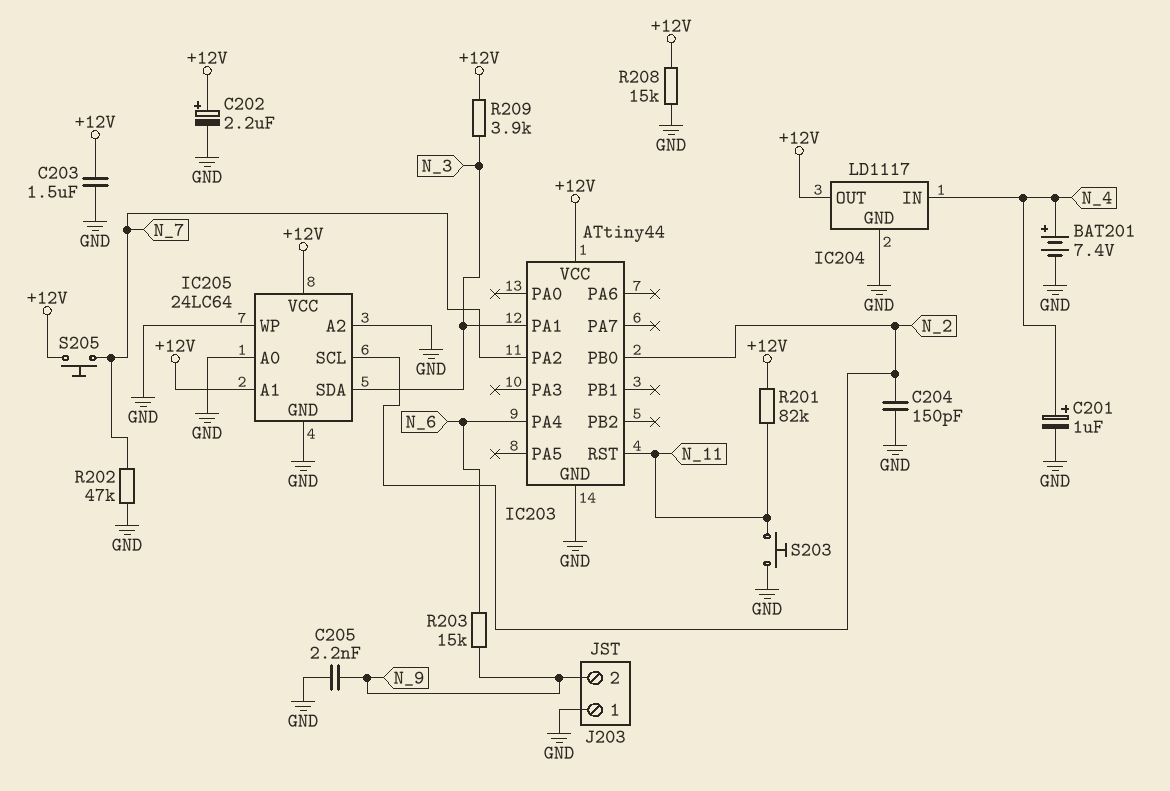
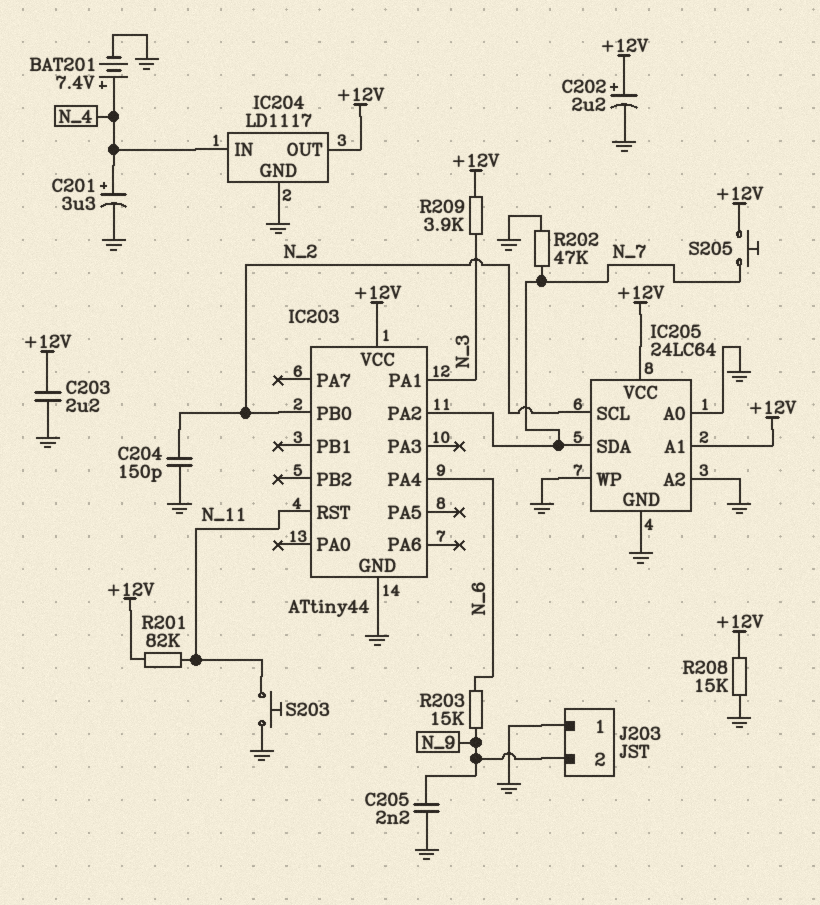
C201: 1uF (plus N_4, minus GND) -> 3.3uF (plus N_4, minus GND)
C203: 1.5uF (+12V, GND) -> 2.2uF (+12V, GND)
IC205 pin SDA: N_3 -> N_7

